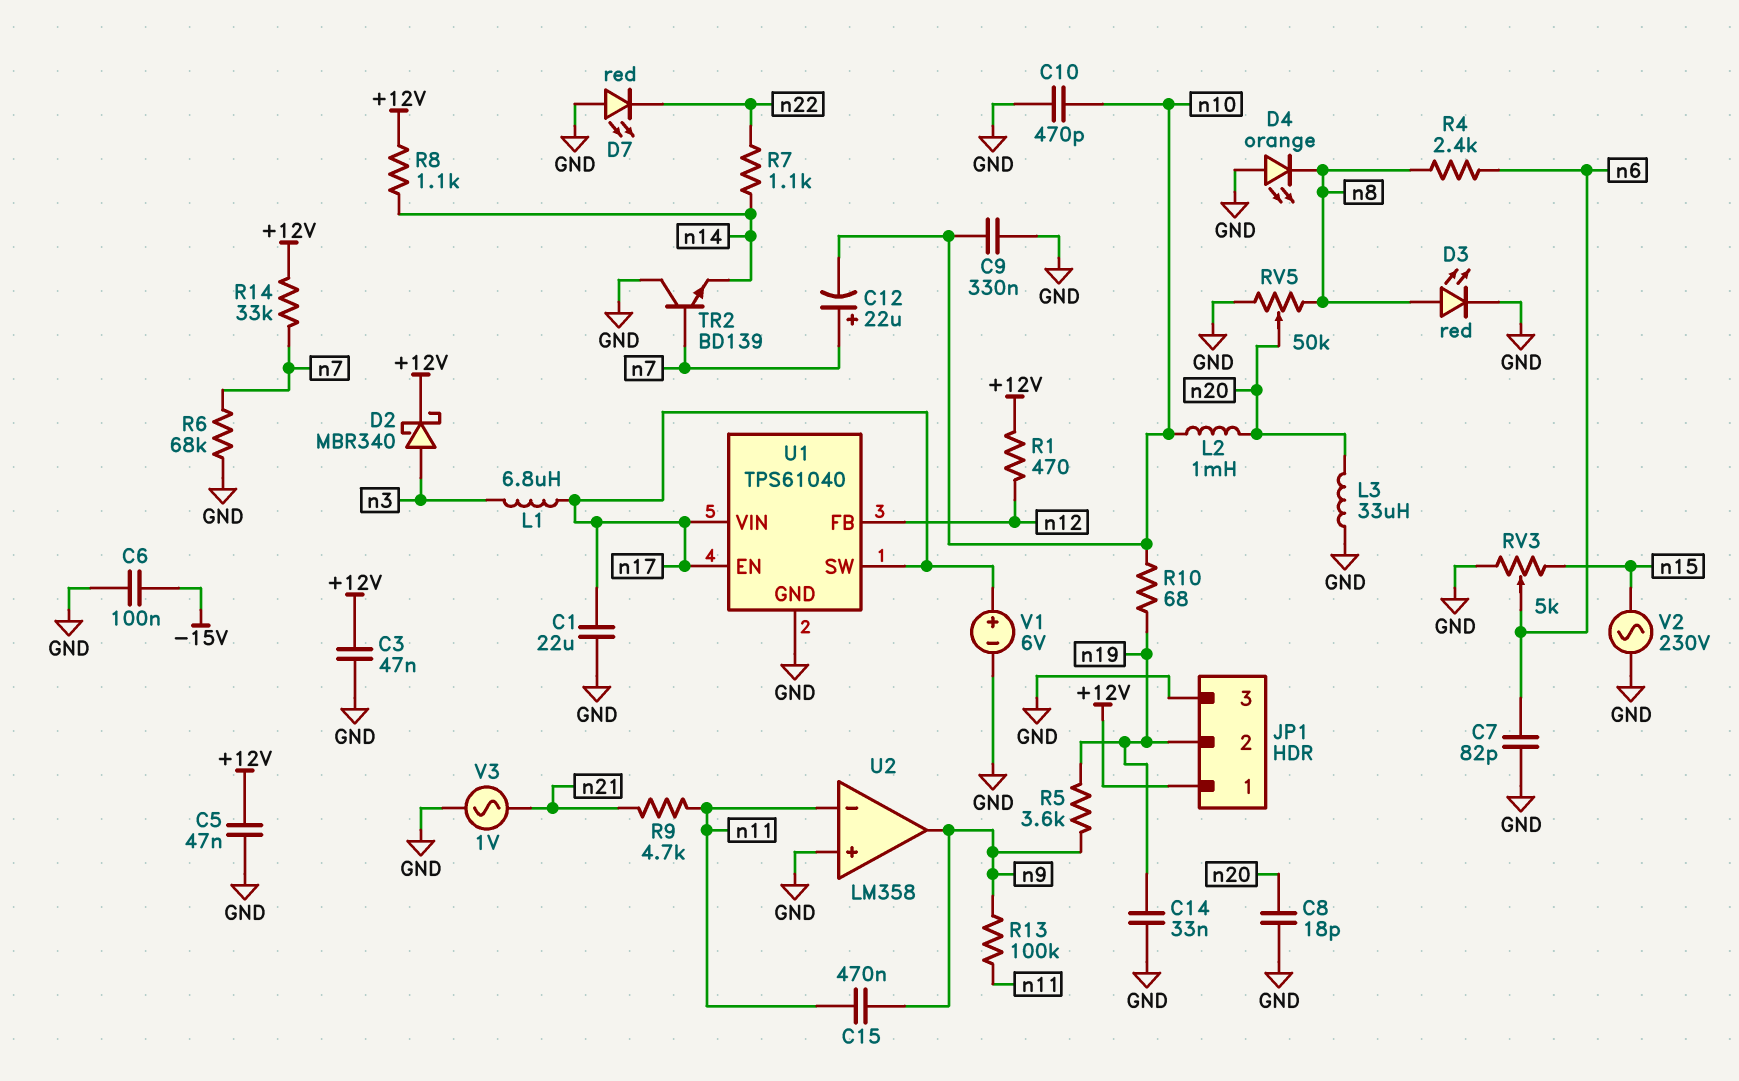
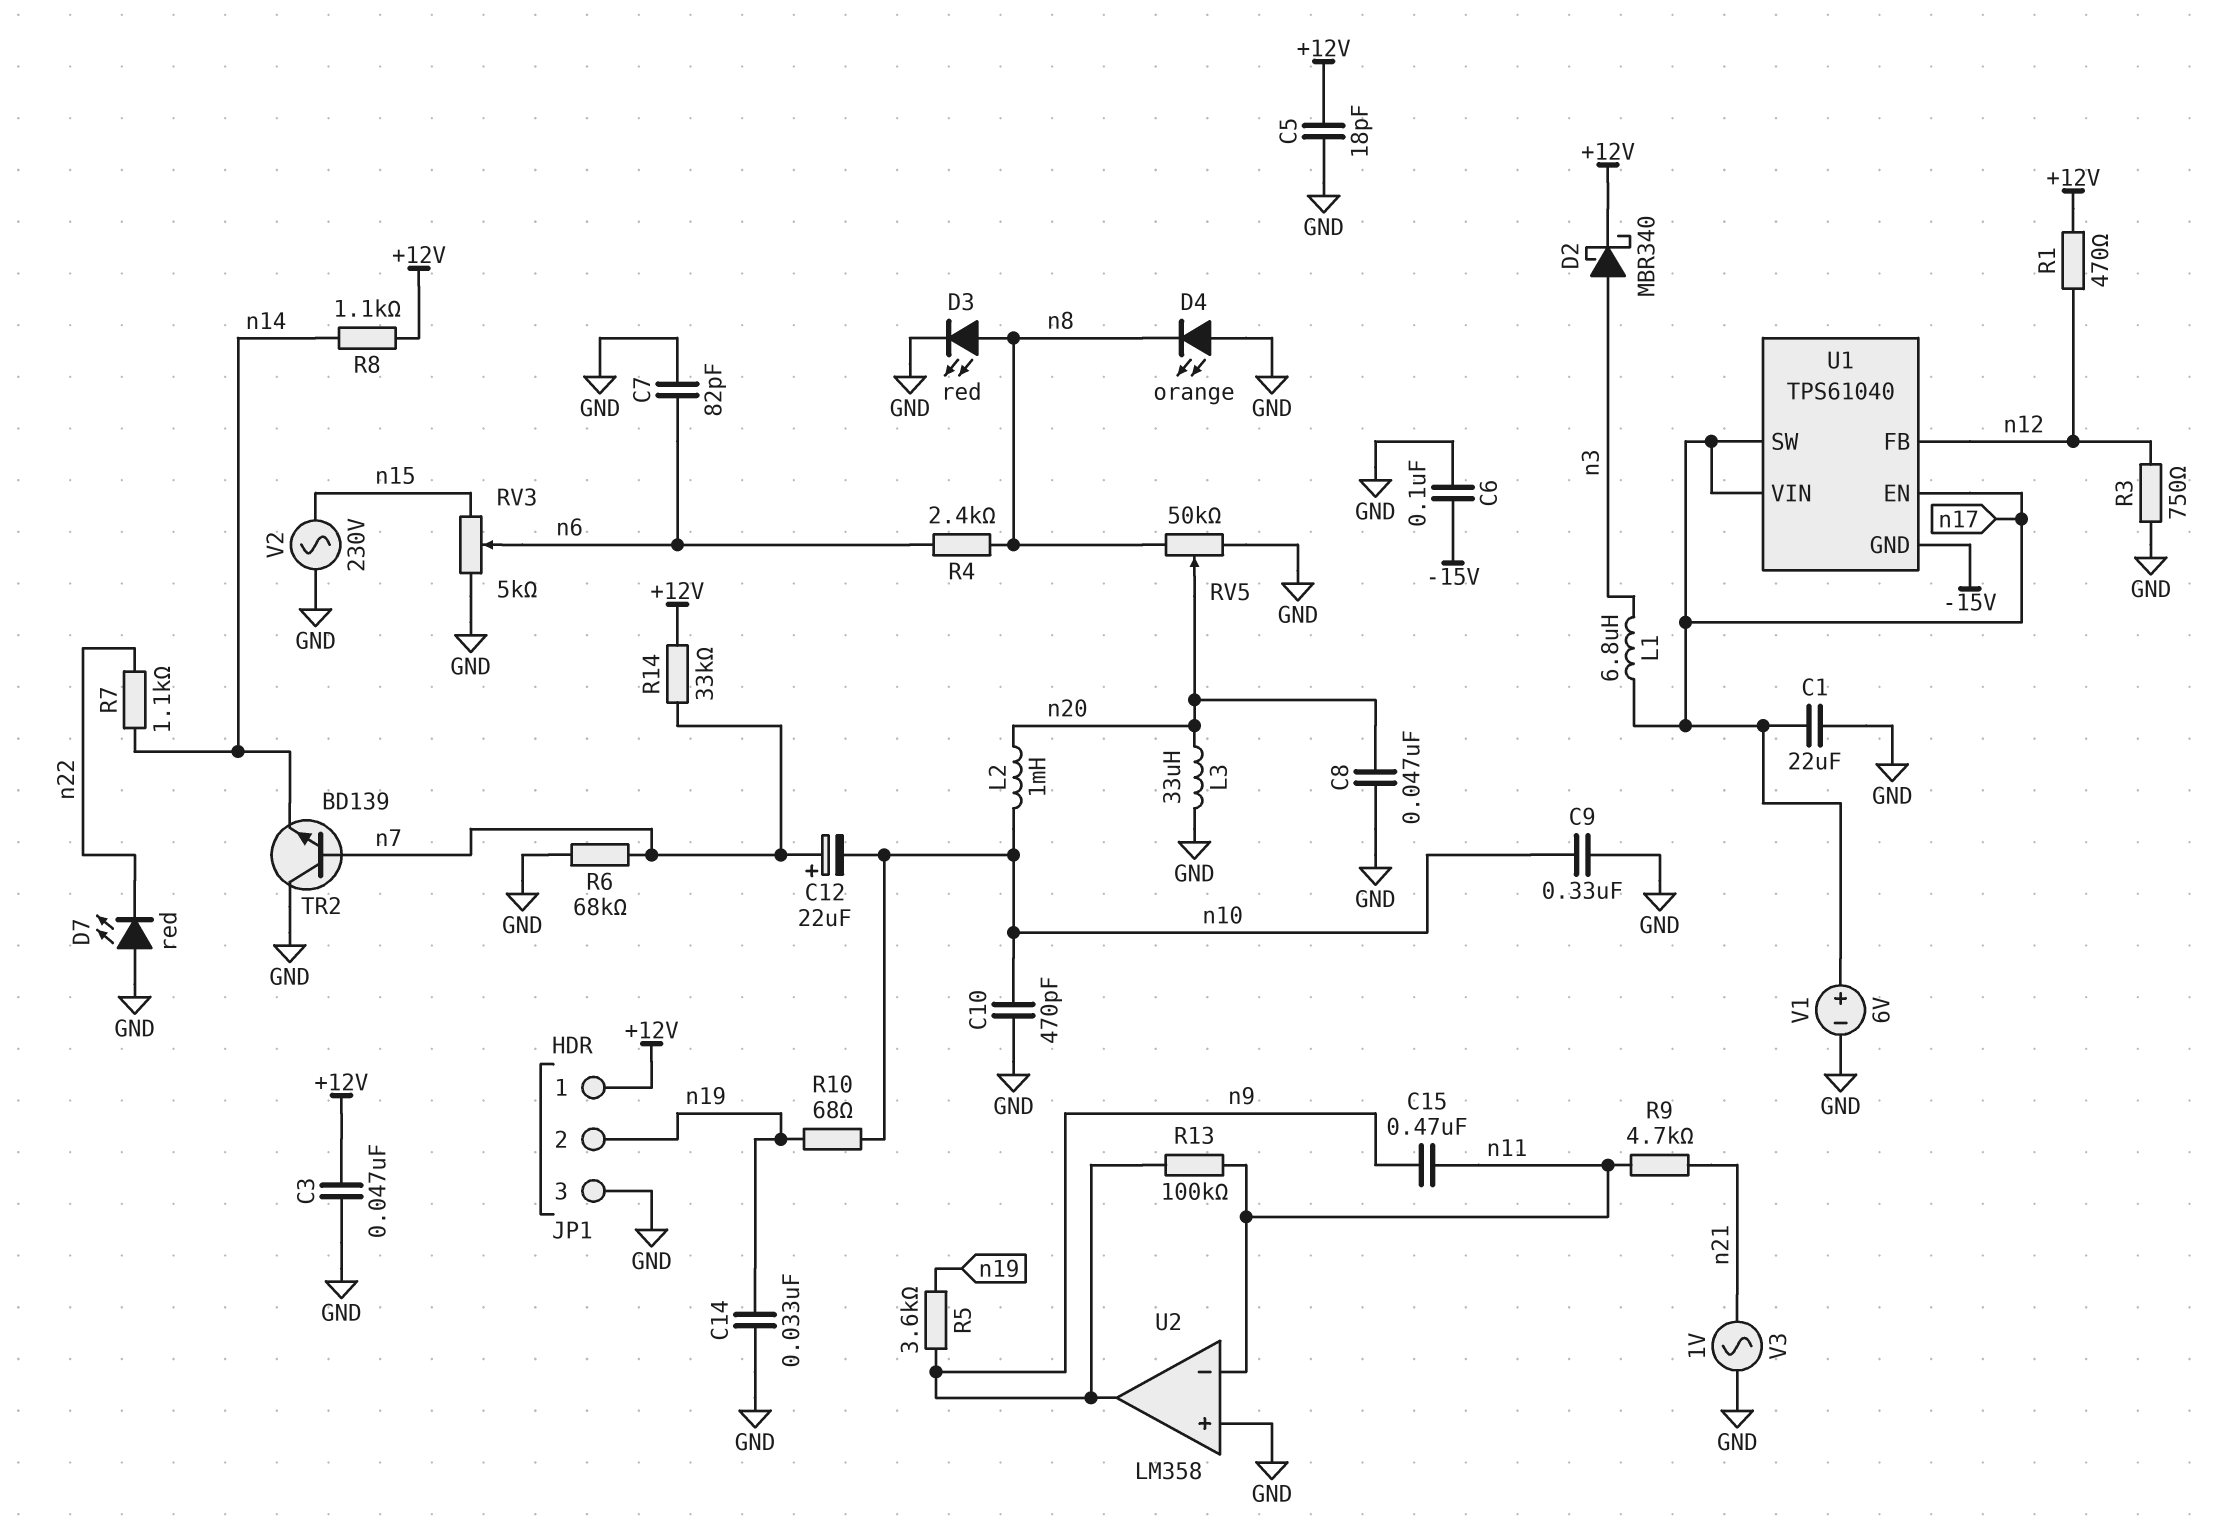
C5: 47nF (+12V, GND) -> 18pF (+12V, GND)
C8: 18pF (GND, n20) -> 47nF (GND, n20)
R3: none -> 750 (GND, n12)
U1 pin GND: GND -> -15V

